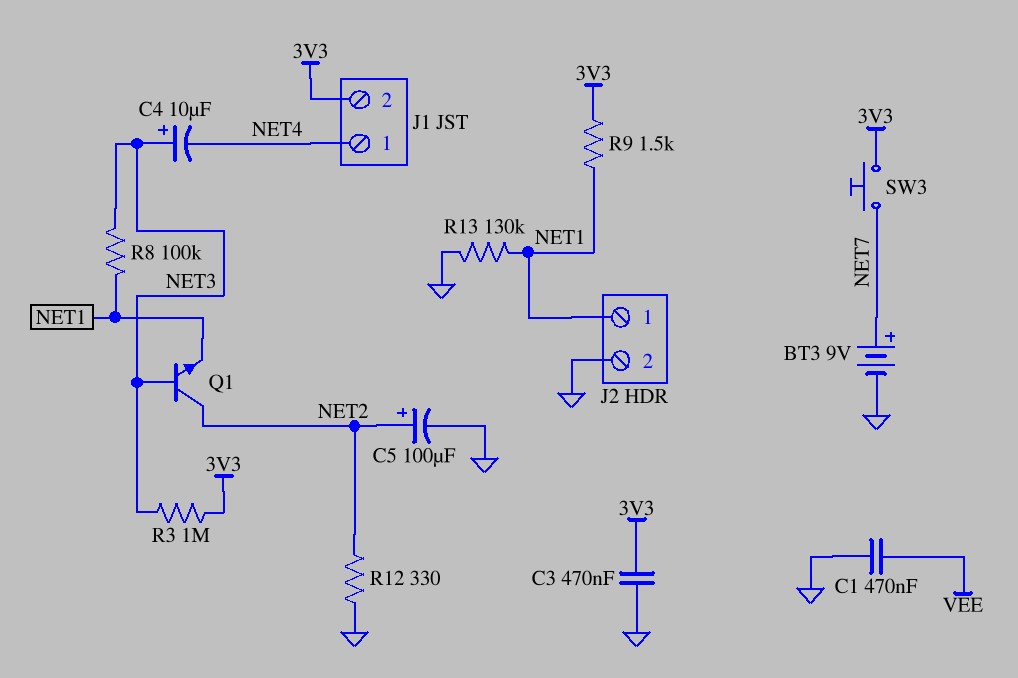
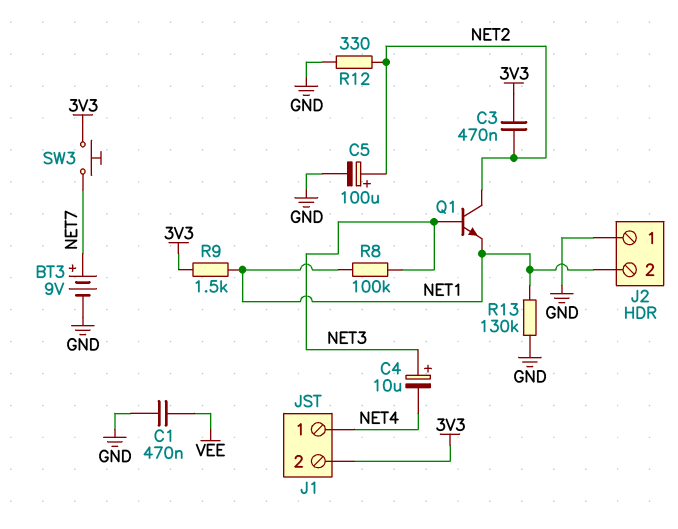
C3: 470nF (3V3, GND) -> 470nF (3V3, NET2)
J2 pin 1: NET1 -> GND
J2 pin 2: GND -> NET1
R3: 1M (3V3, NET3) -> none

